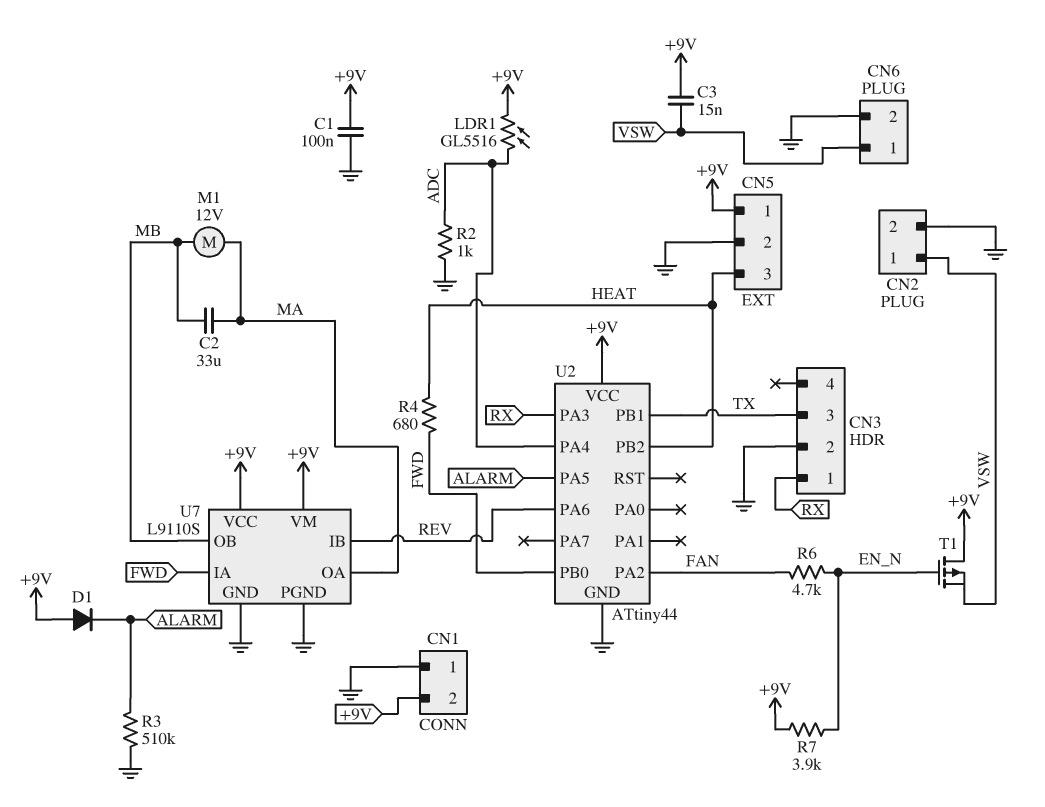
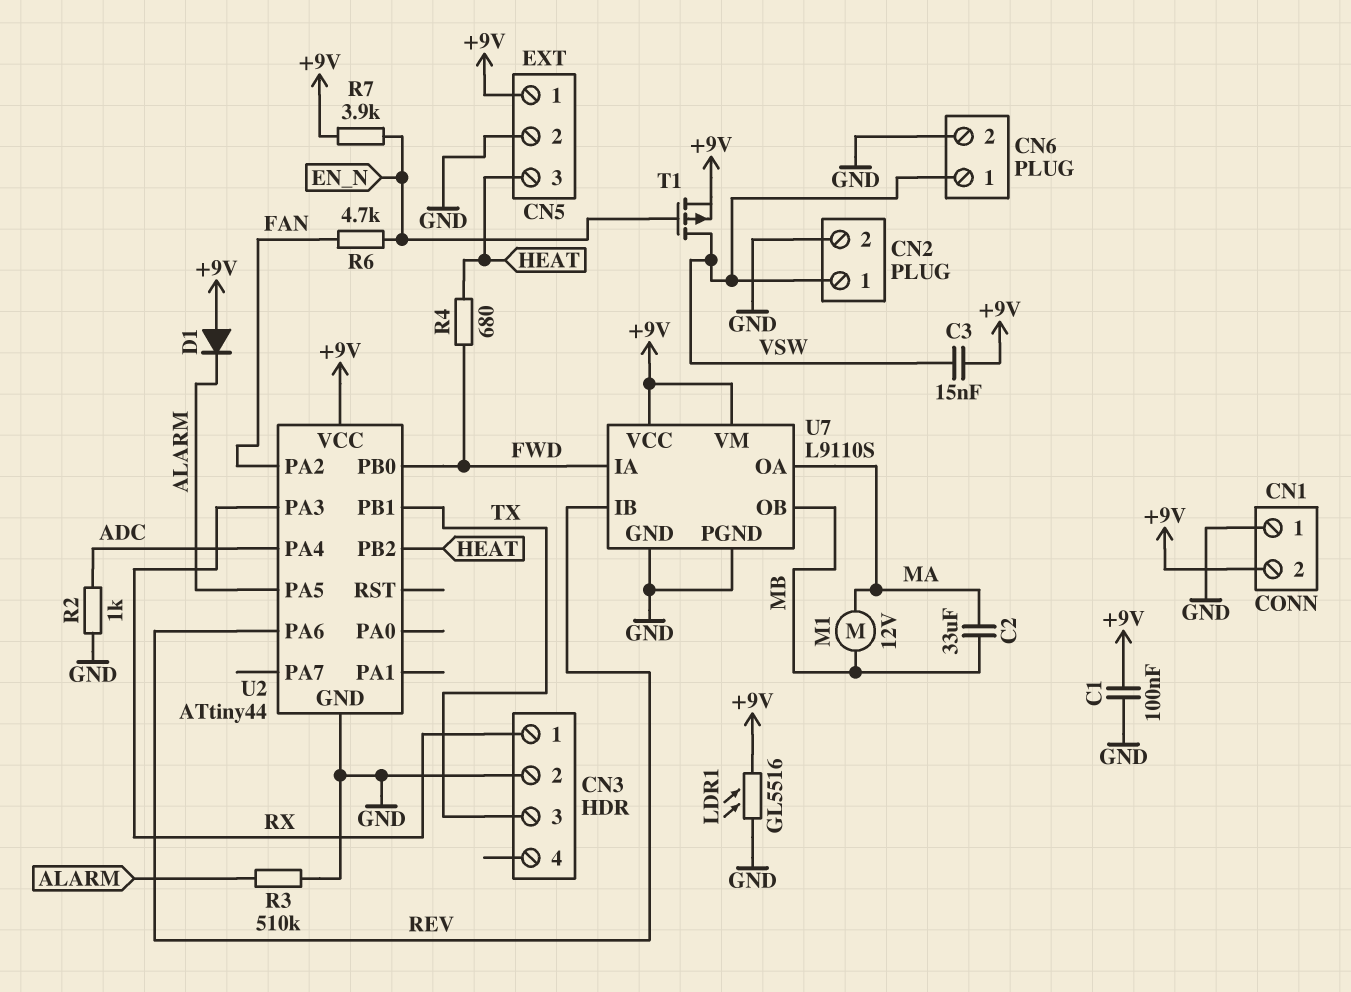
LDR1: GL5516 (+9V, ADC) -> GL5516 (+9V, GND)
T1: PMOS (G EN_N, D +9V, S VSW) -> PMOS (G EN_N, D VSW, S +9V)

